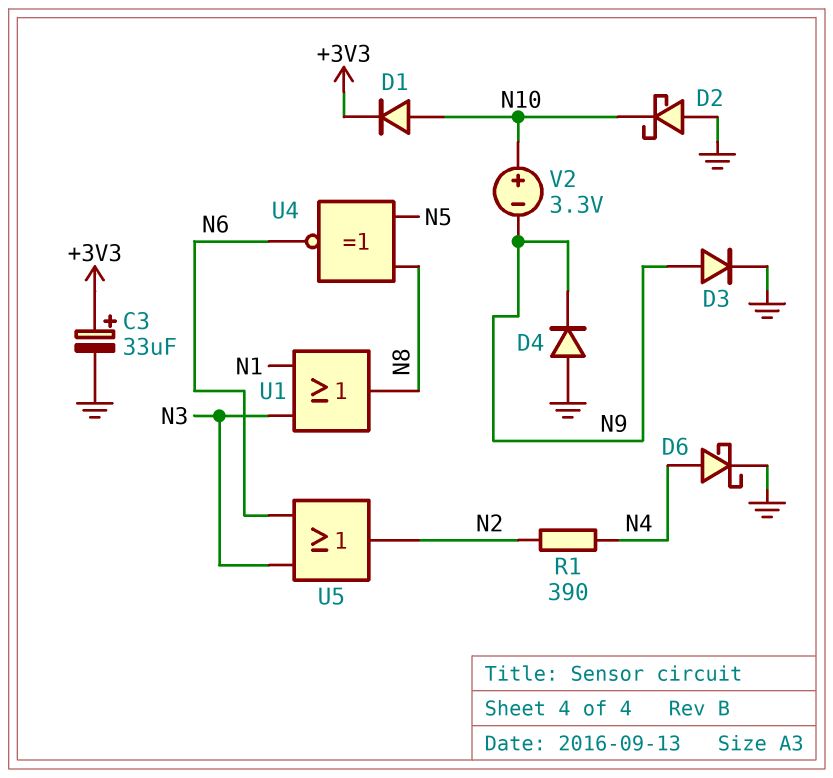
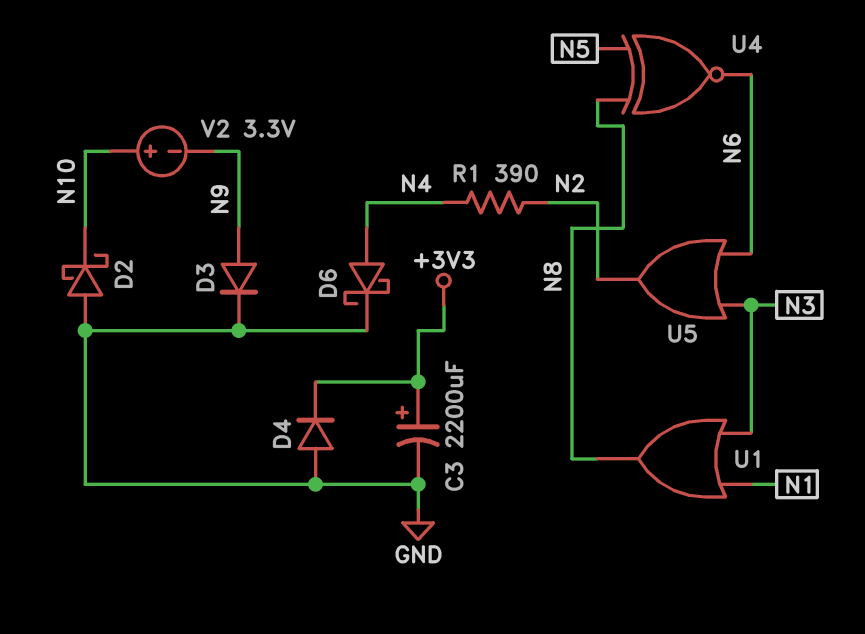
C3: 33uF (plus +3V3, minus GND) -> 2200uF (plus +3V3, minus GND)
D1: diode (A N10, K +3V3) -> none
D4: diode (A GND, K N9) -> diode (A GND, K +3V3)

